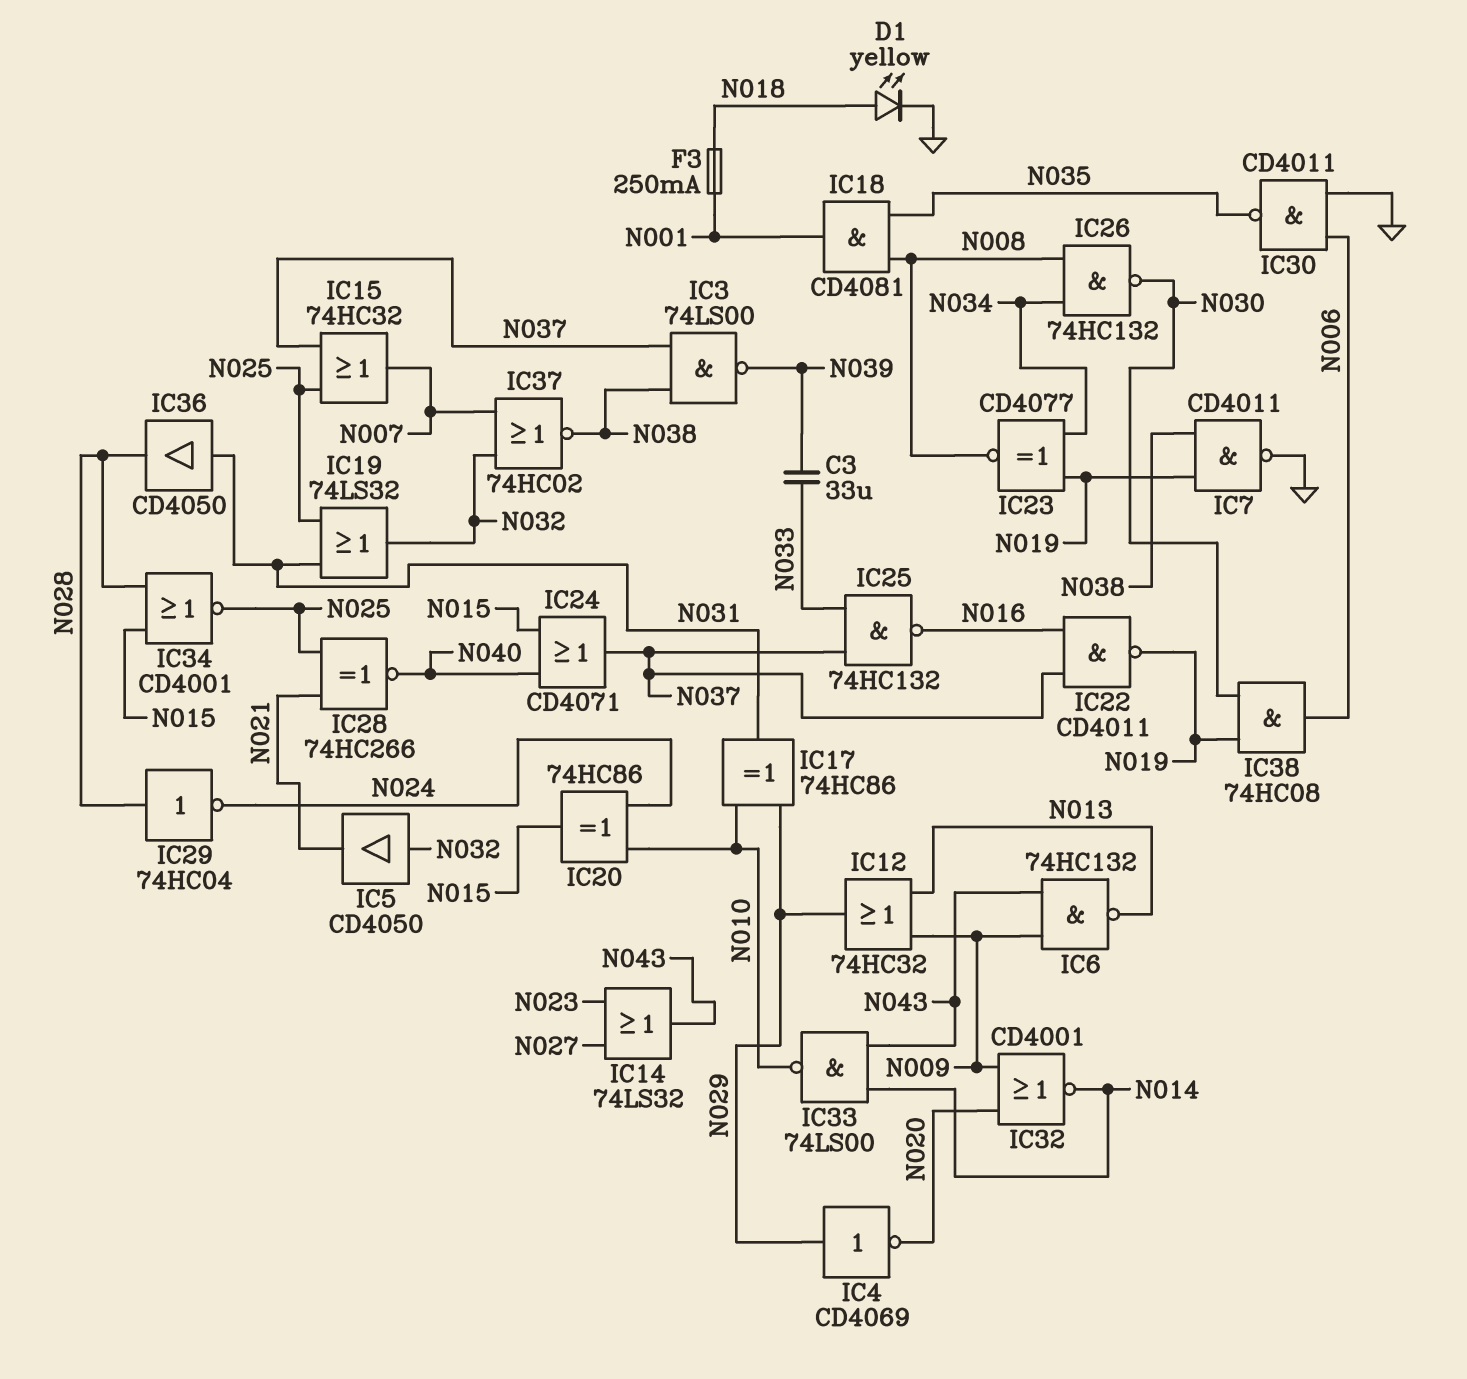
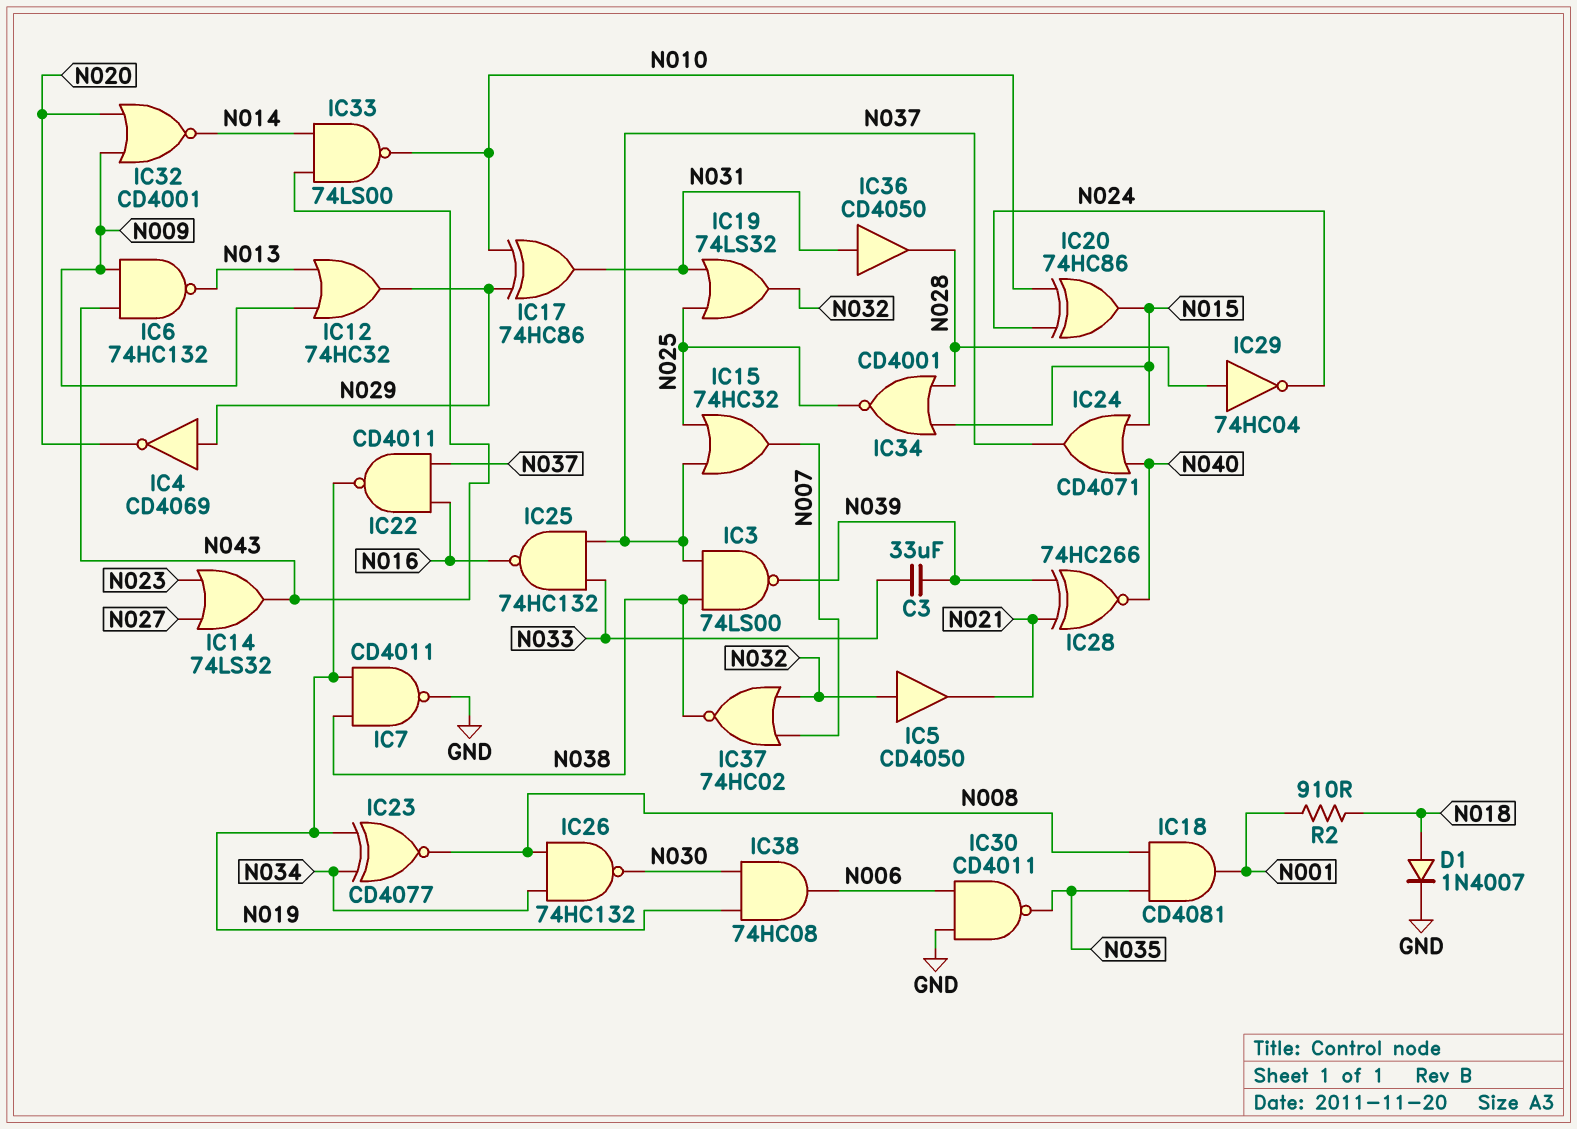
D1: LED yellow (A N018, K GND) -> diode 1N4007 (A N018, K GND)
F3: 250mA (N001, N018) -> none
IC28: XNOR 74HC266 (in N021, in N025, out N040) -> XNOR 74HC266 (in N021, in N039, out N040)
R2: none -> 910 (N001, N018)

